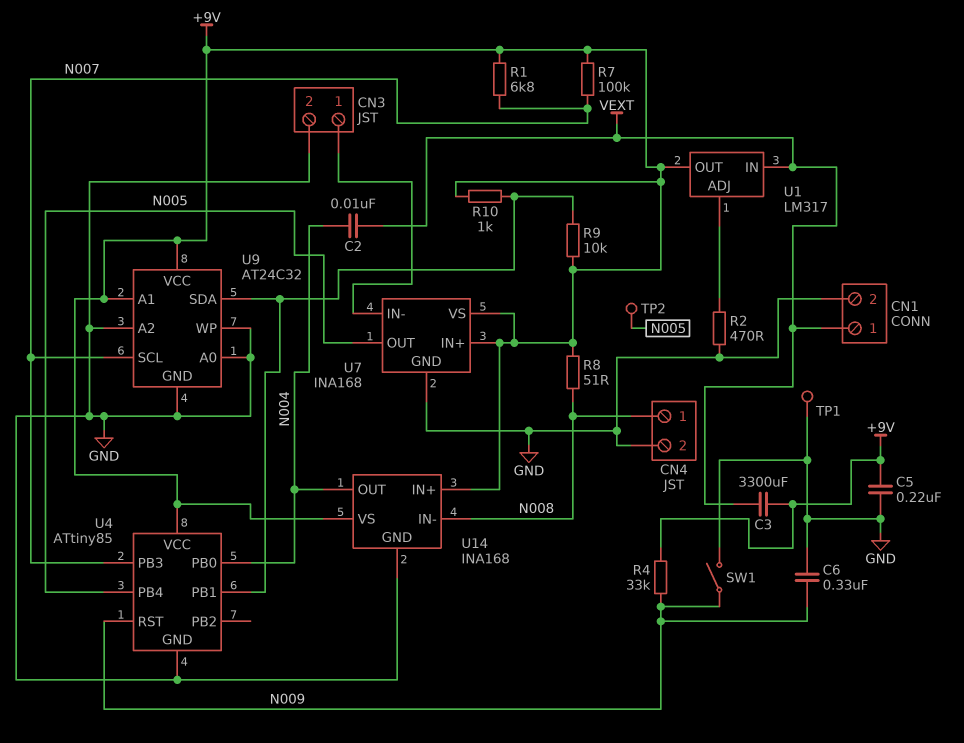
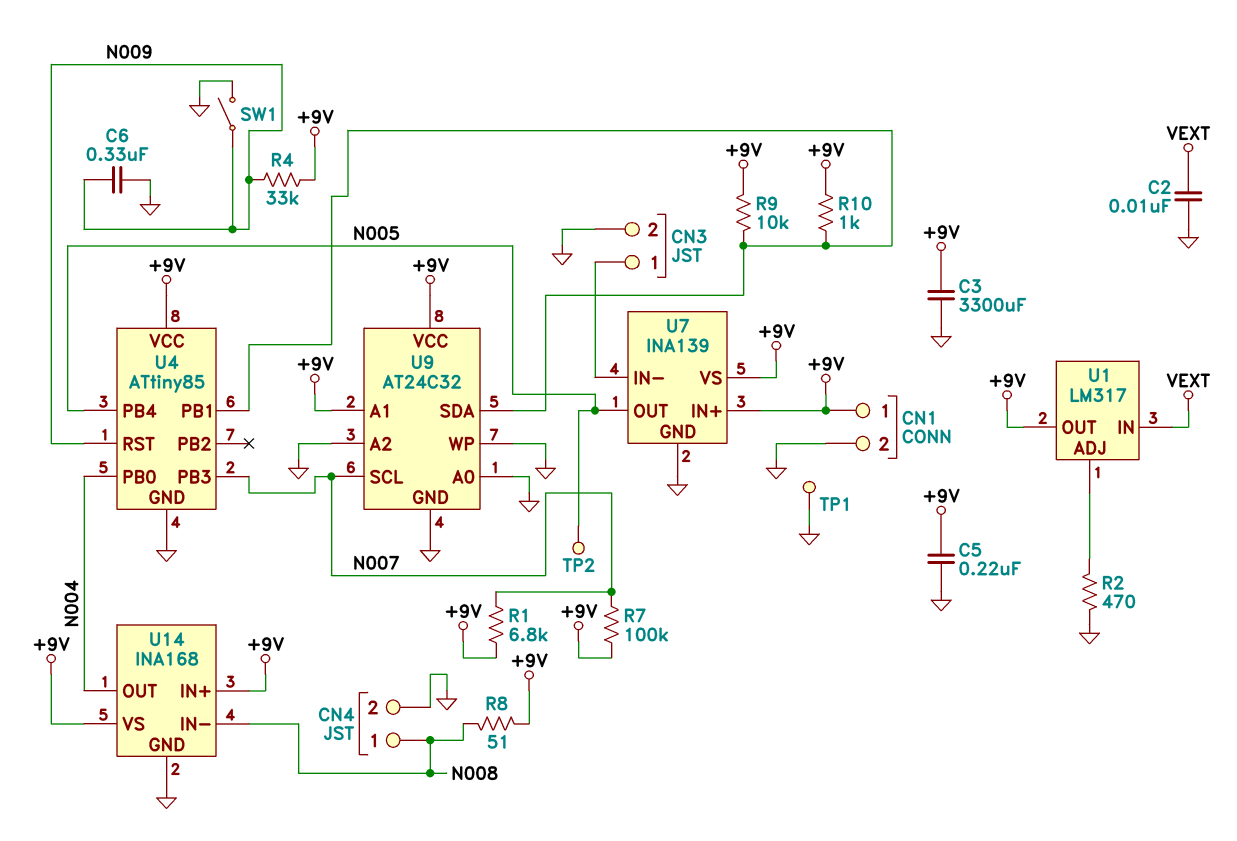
C2: 10nF (N004, VEXT) -> 10nF (GND, VEXT)
C3: 3300uF (+9V, VEXT) -> 3300uF (+9V, GND)
CN1 pin 1: VEXT -> +9V
U7: INA168 -> INA139

